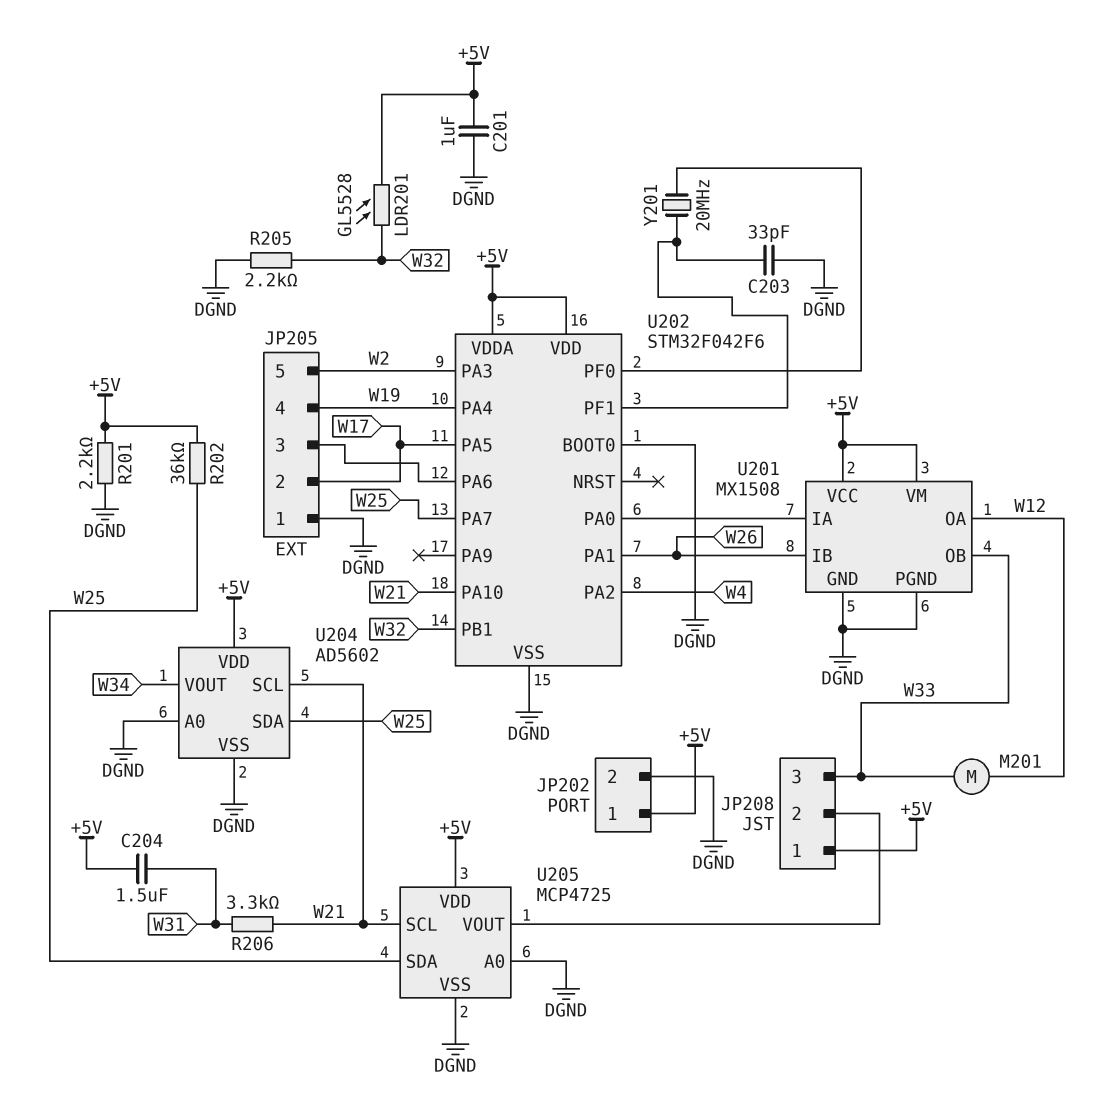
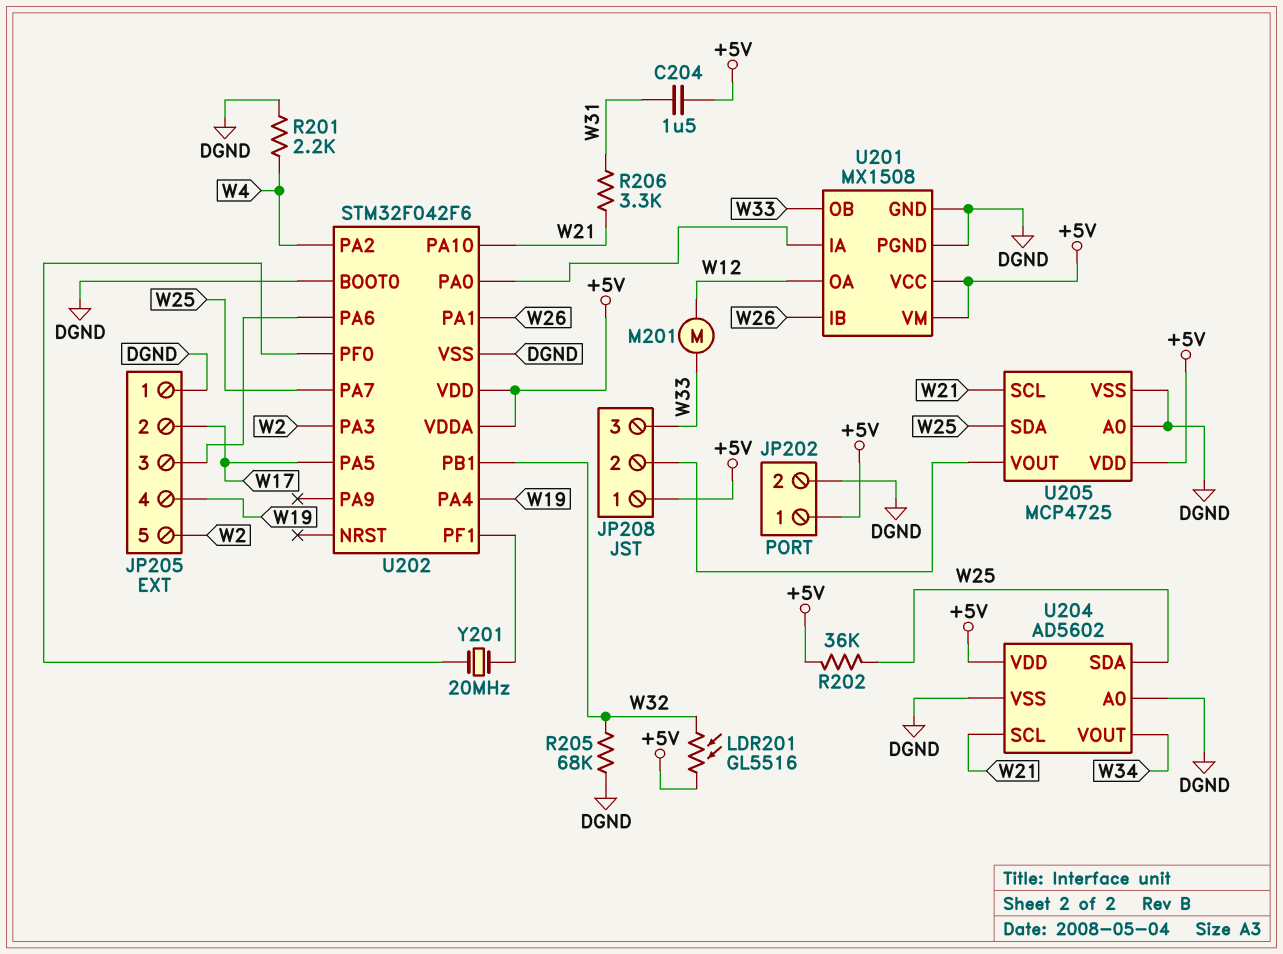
C201: 1uF (+5V, DGND) -> none
C203: 33pF (DGND, U202/PF1) -> none
LDR201: GL5528 (+5V, W32) -> GL5516 (+5V, W32)
R201: 2.2k (+5V, DGND) -> 2.2k (DGND, W4)
R205: 2.2k (DGND, W32) -> 68k (DGND, W32)

